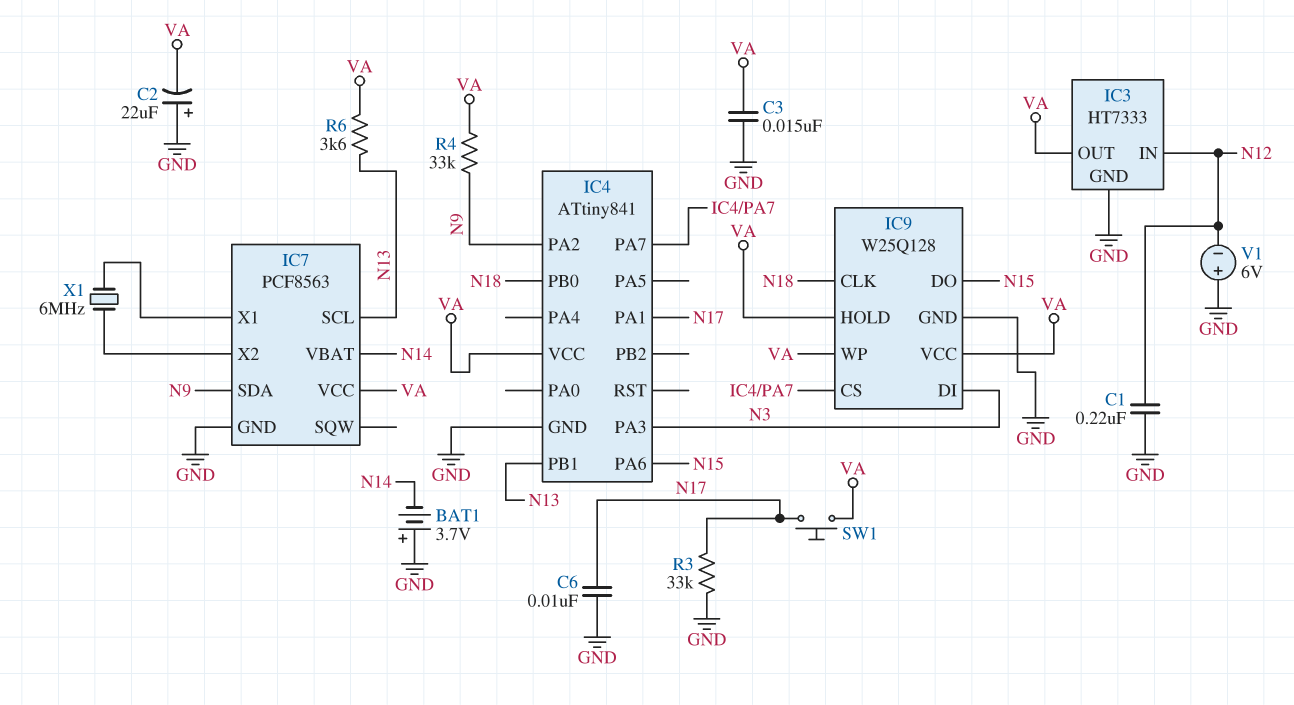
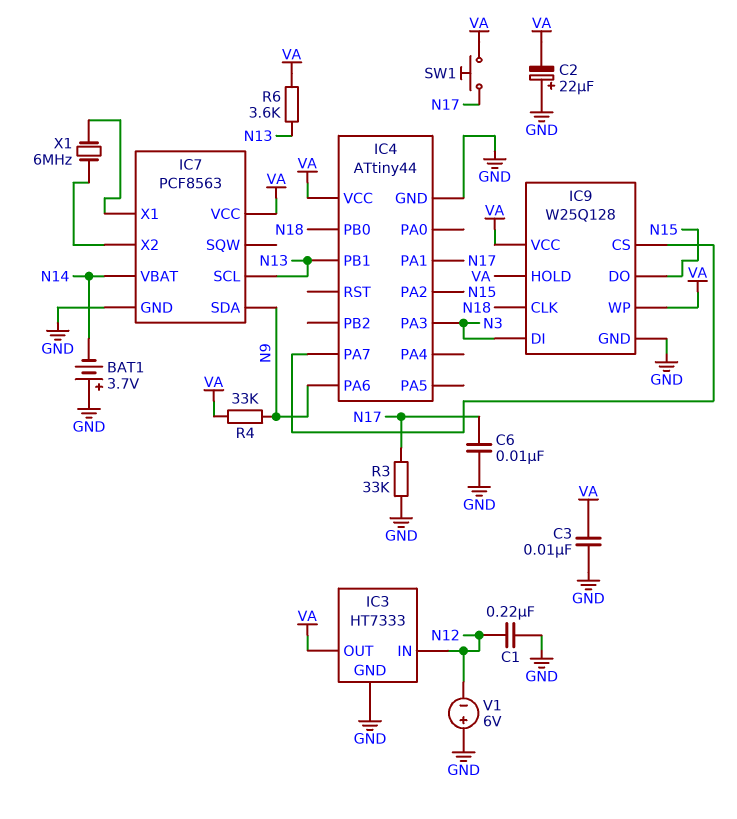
C3: 15nF (GND, VA) -> 10nF (GND, VA)
IC4: ATtiny841 -> ATtiny44
IC4 pin PA2: N9 -> N15
IC4 pin PA6: N15 -> N9

